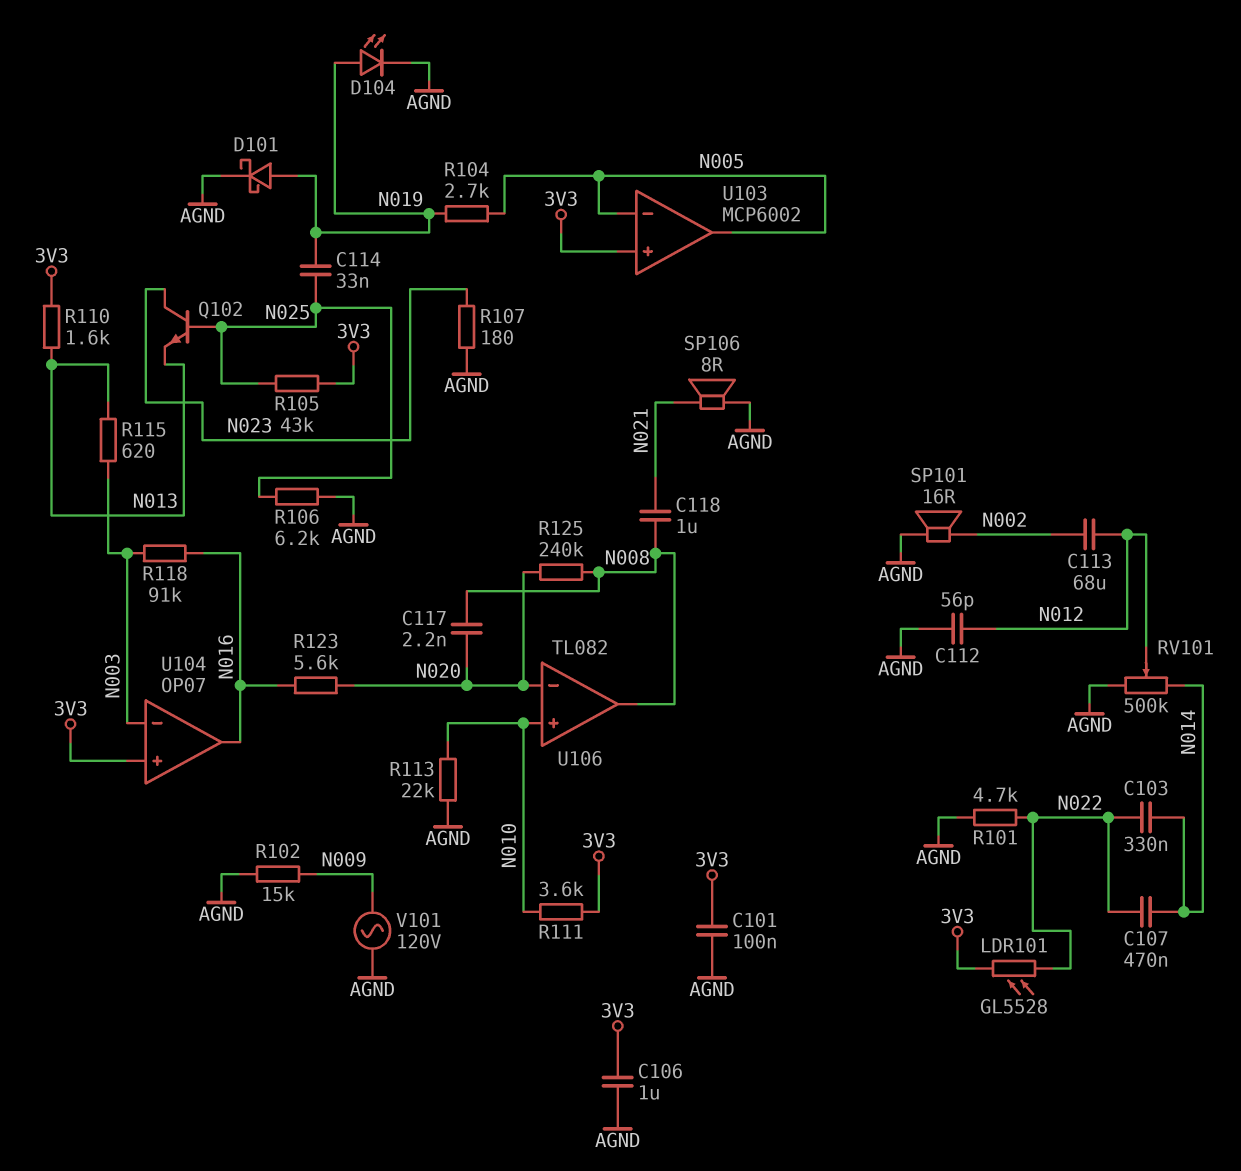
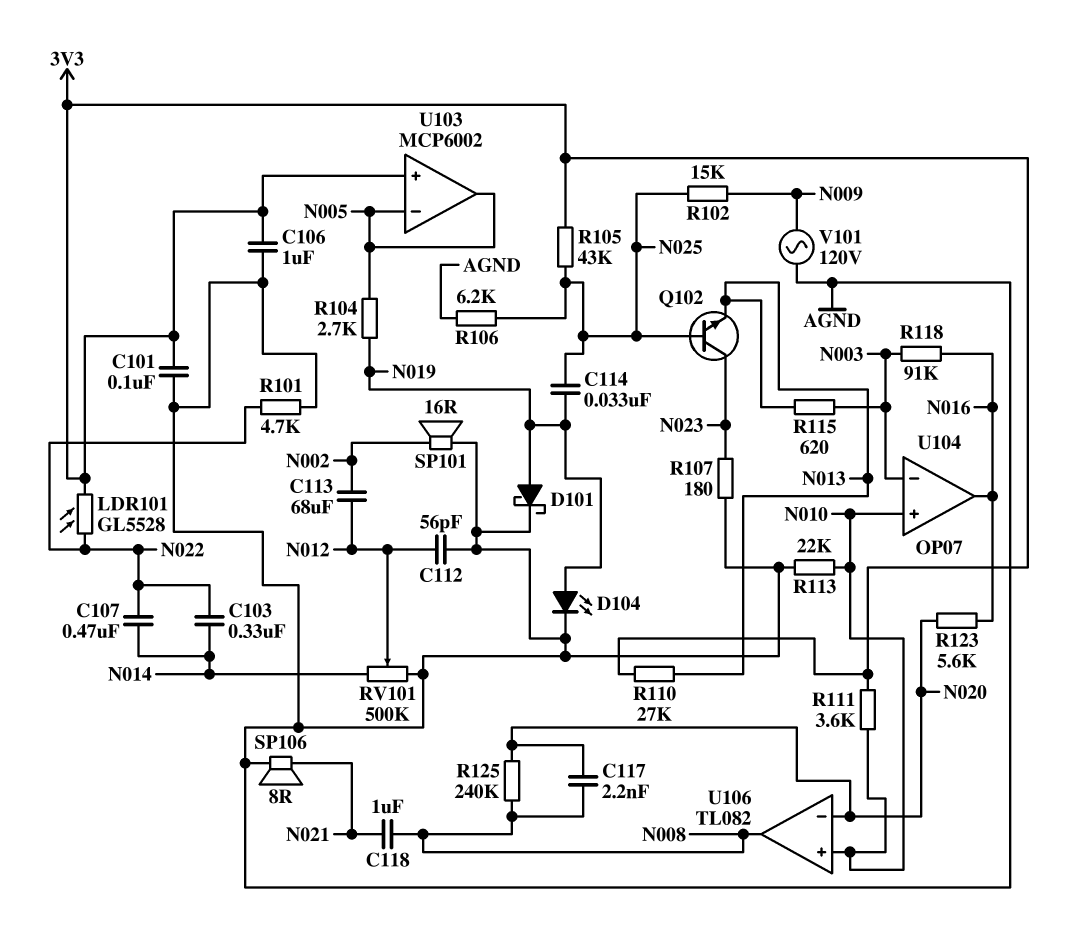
R102: 15k (AGND, N009) -> 15k (N009, N025)
R110: 1.6k (3V3, N013) -> 27k (3V3, N013)
U104 pin in+: 3V3 -> N010

